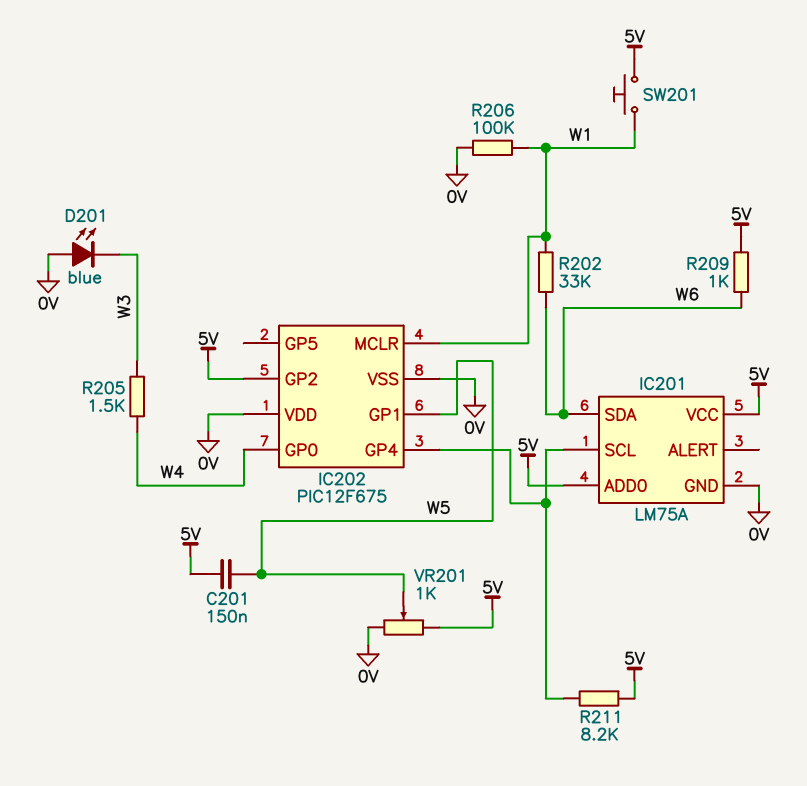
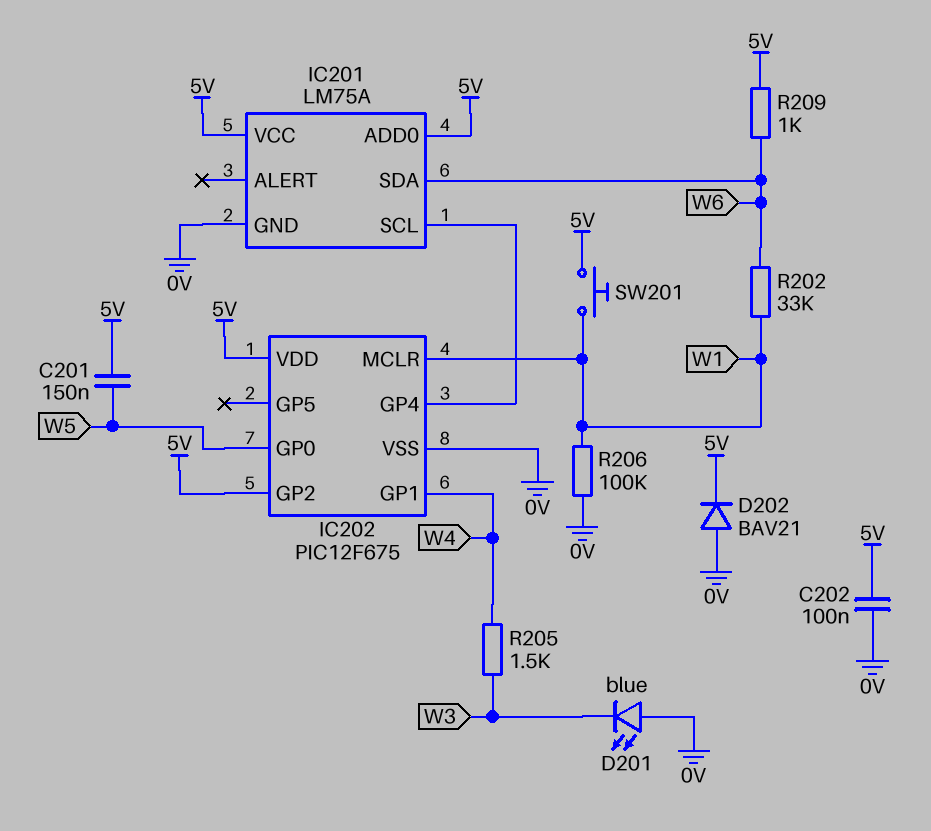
C202: none -> 100nF (0V, 5V)
D202: none -> diode BAV21 (A 0V, K 5V)
IC202 pin GP0: W4 -> W5
IC202 pin GP1: W5 -> W4
IC202 pin VDD: 0V -> 5V
R211: 8.2k (5V, IC201/SCL) -> none
VR201: 1k (0V, 5V, wiper W5) -> none

